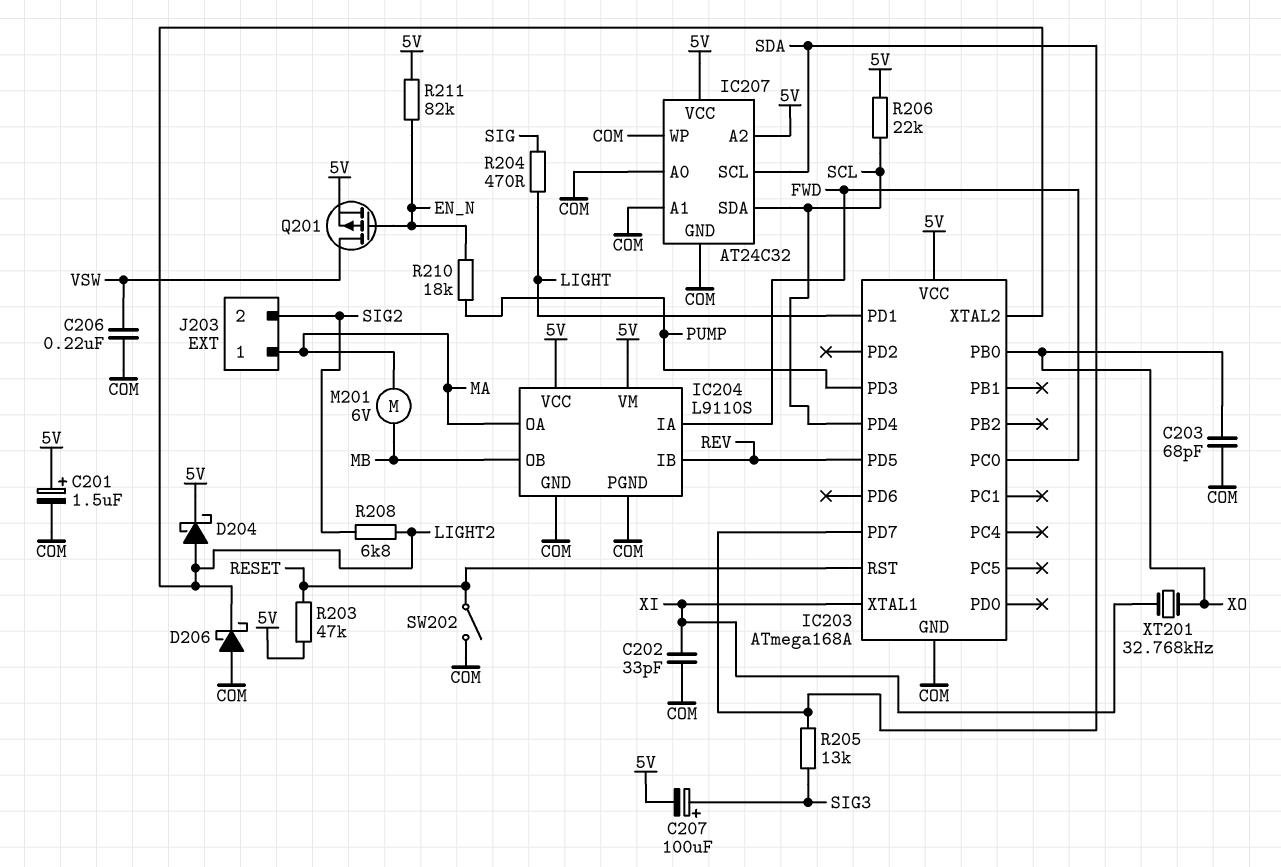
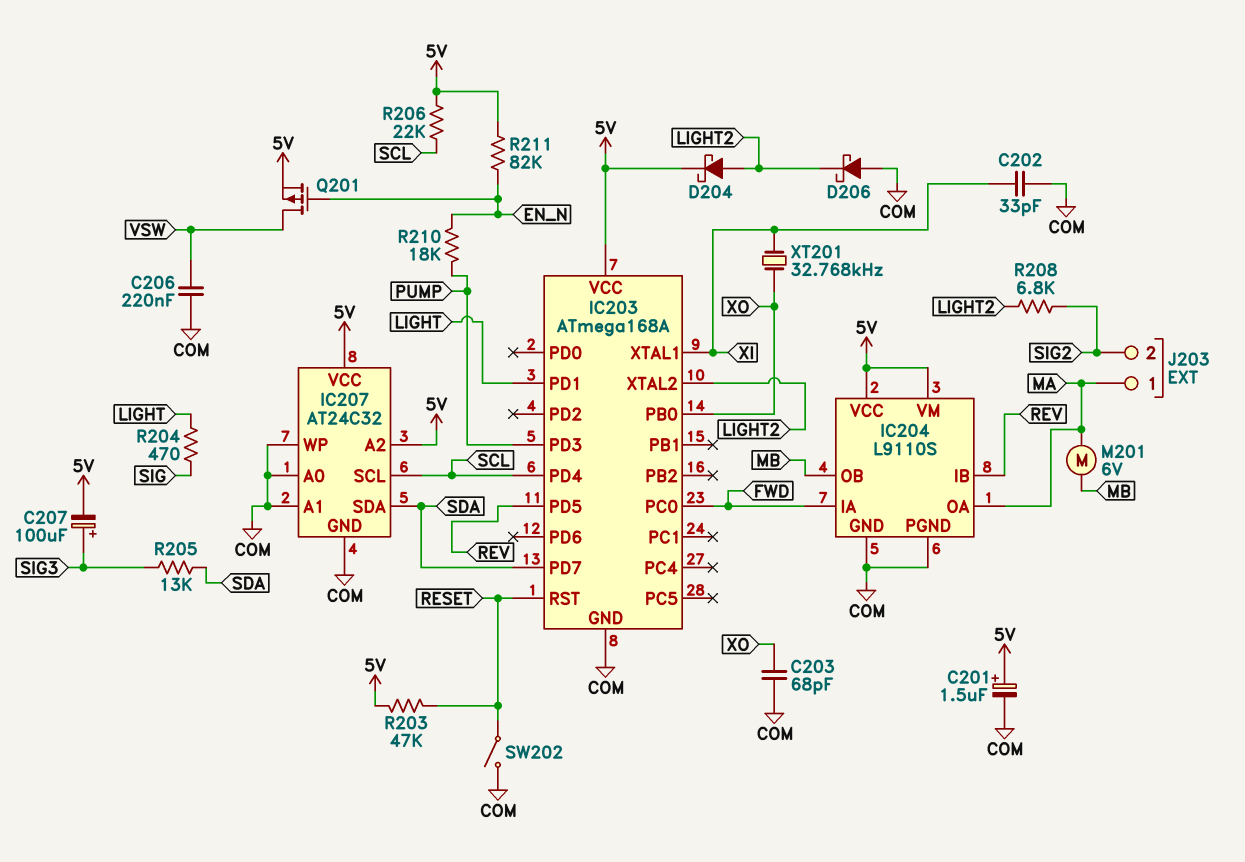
IC207 pin SCL: SDA -> SCL
IC207 pin SDA: SCL -> SDA

